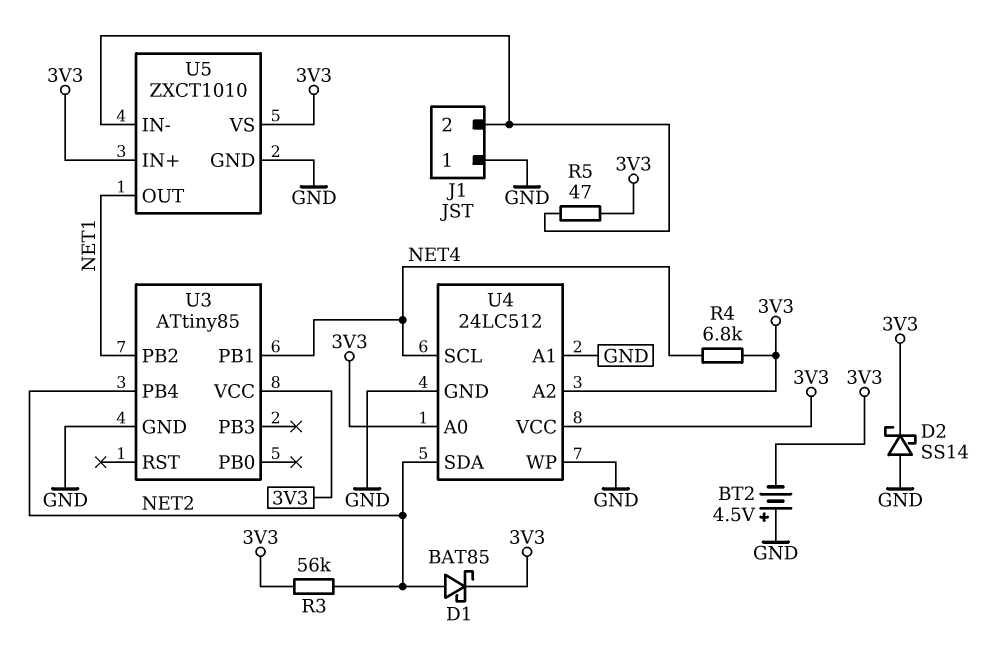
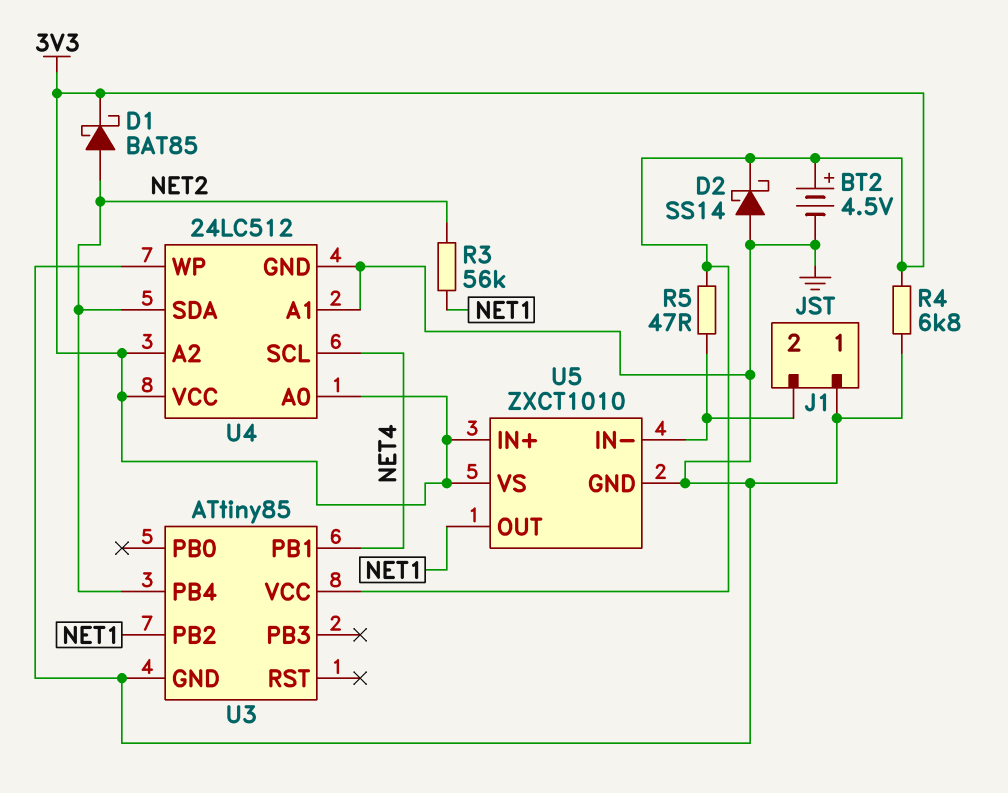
BT2: 4.5V (plus GND, minus 3V3) -> 4.5V (plus 3V3, minus GND)
R3: 56k (3V3, NET2) -> 56k (NET1, NET2)
R4: 6.8k (3V3, NET4) -> 6.8k (3V3, GND)

